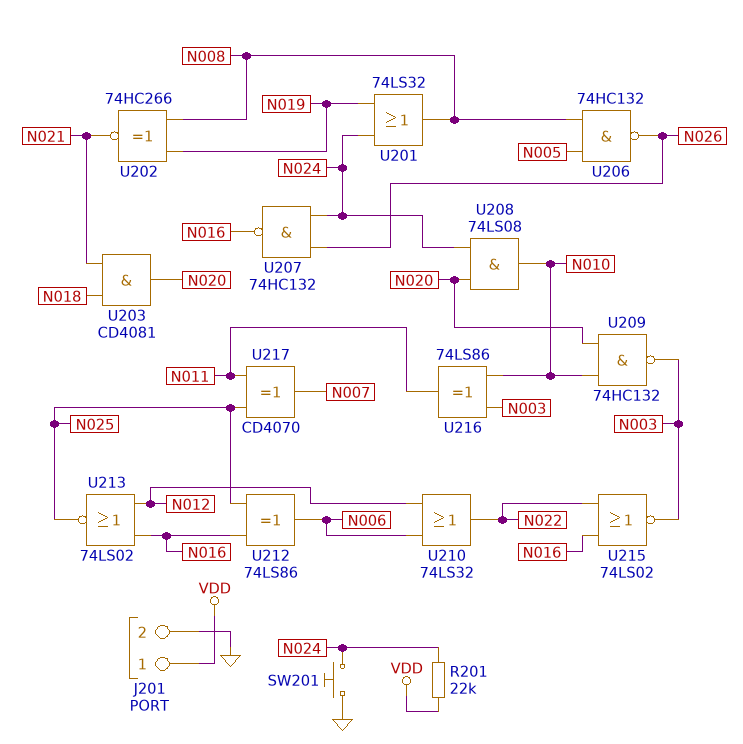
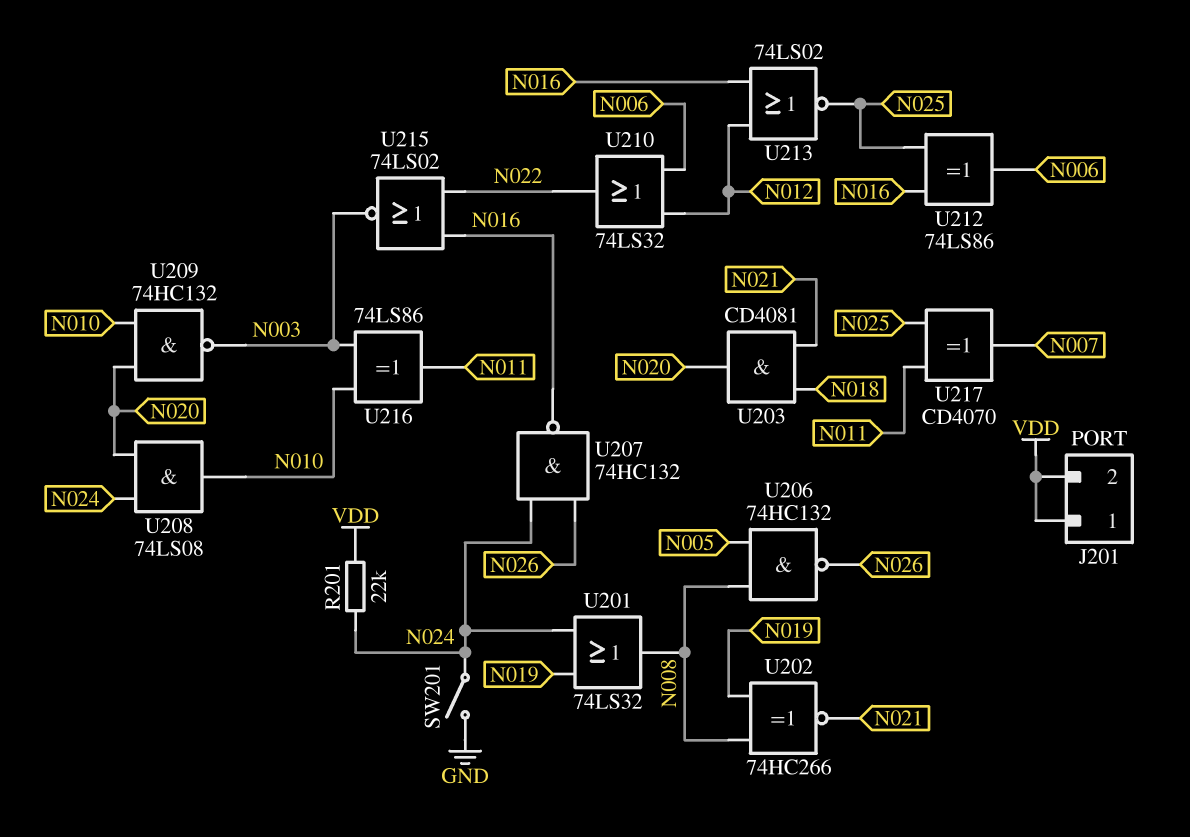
J201 pin 2: GND -> VDD
SW201: button (GND, N024) -> switch (GND, N024)

